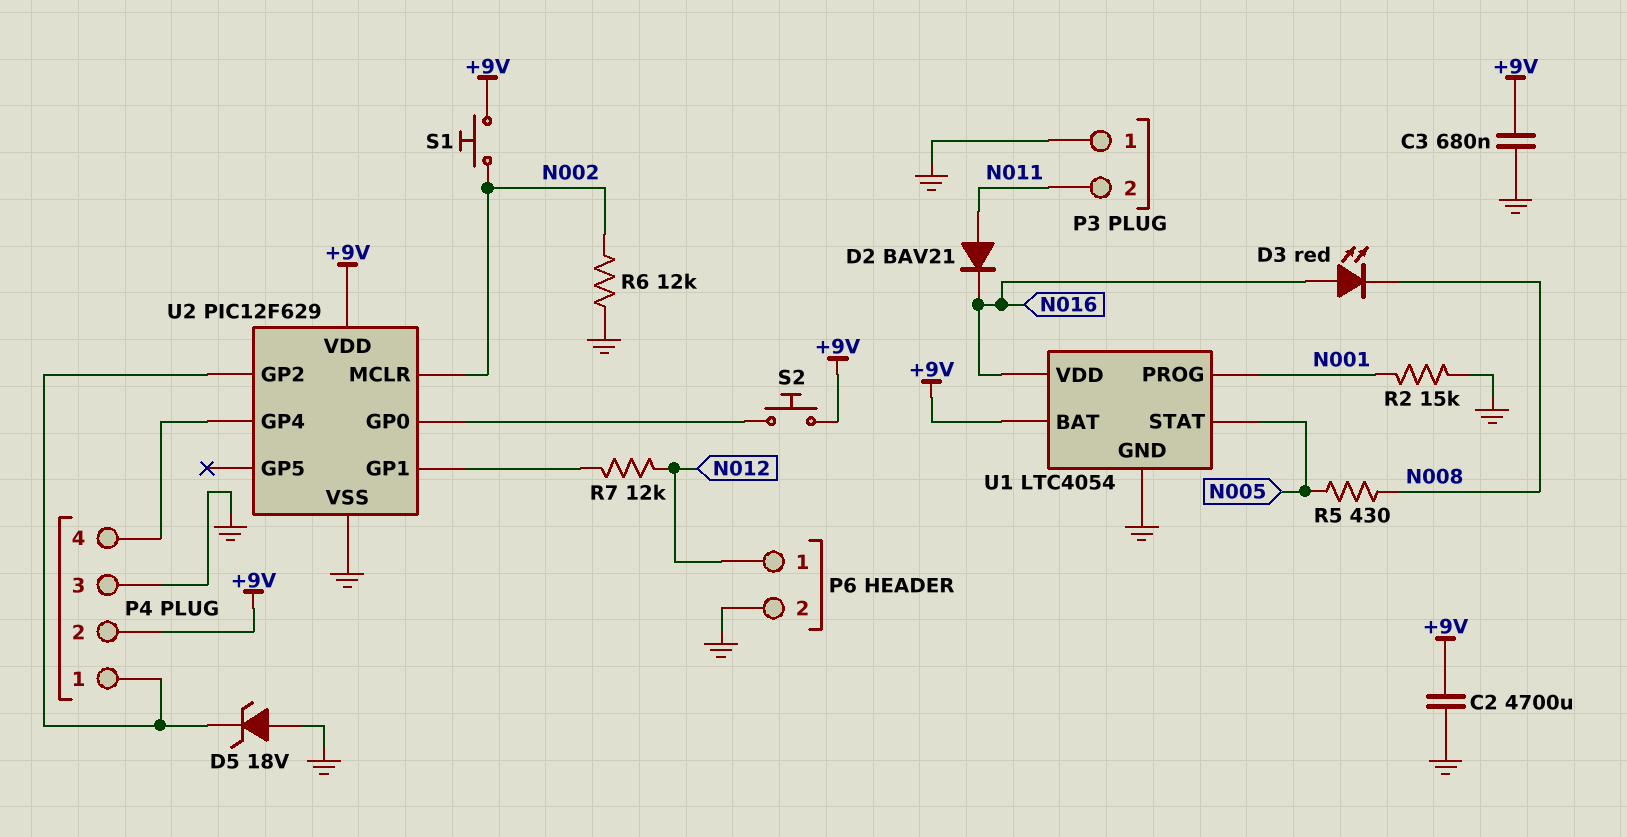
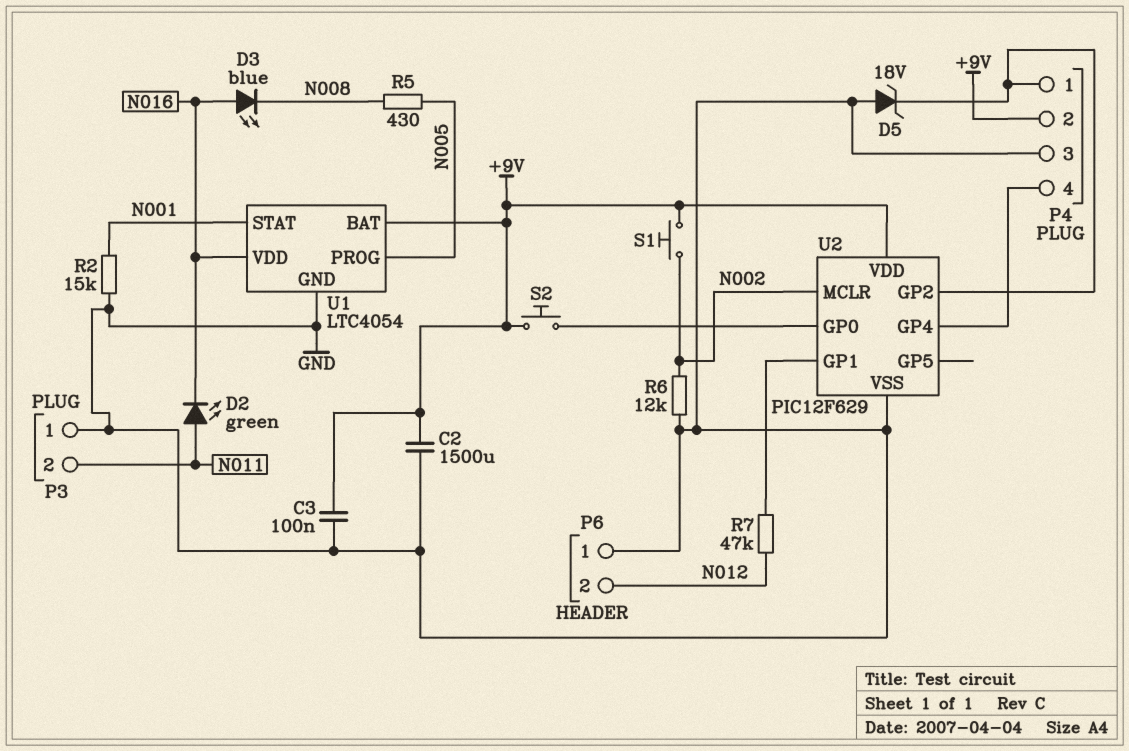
C2: 4700uF (+9V, GND) -> 1500uF (+9V, GND)
C3: 680nF (+9V, GND) -> 100nF (+9V, GND)
D2: diode BAV21 (A N011, K N016) -> LED green (A N011, K N016)
D3: LED red (A N016, K N008) -> LED blue (A N016, K N008)
P6 pin 1: N012 -> GND
P6 pin 2: GND -> N012
R7: 12k (N012, U2/GP1) -> 47k (N012, U2/GP1)
U1 pin PROG: N001 -> N005
U1 pin STAT: N005 -> N001

